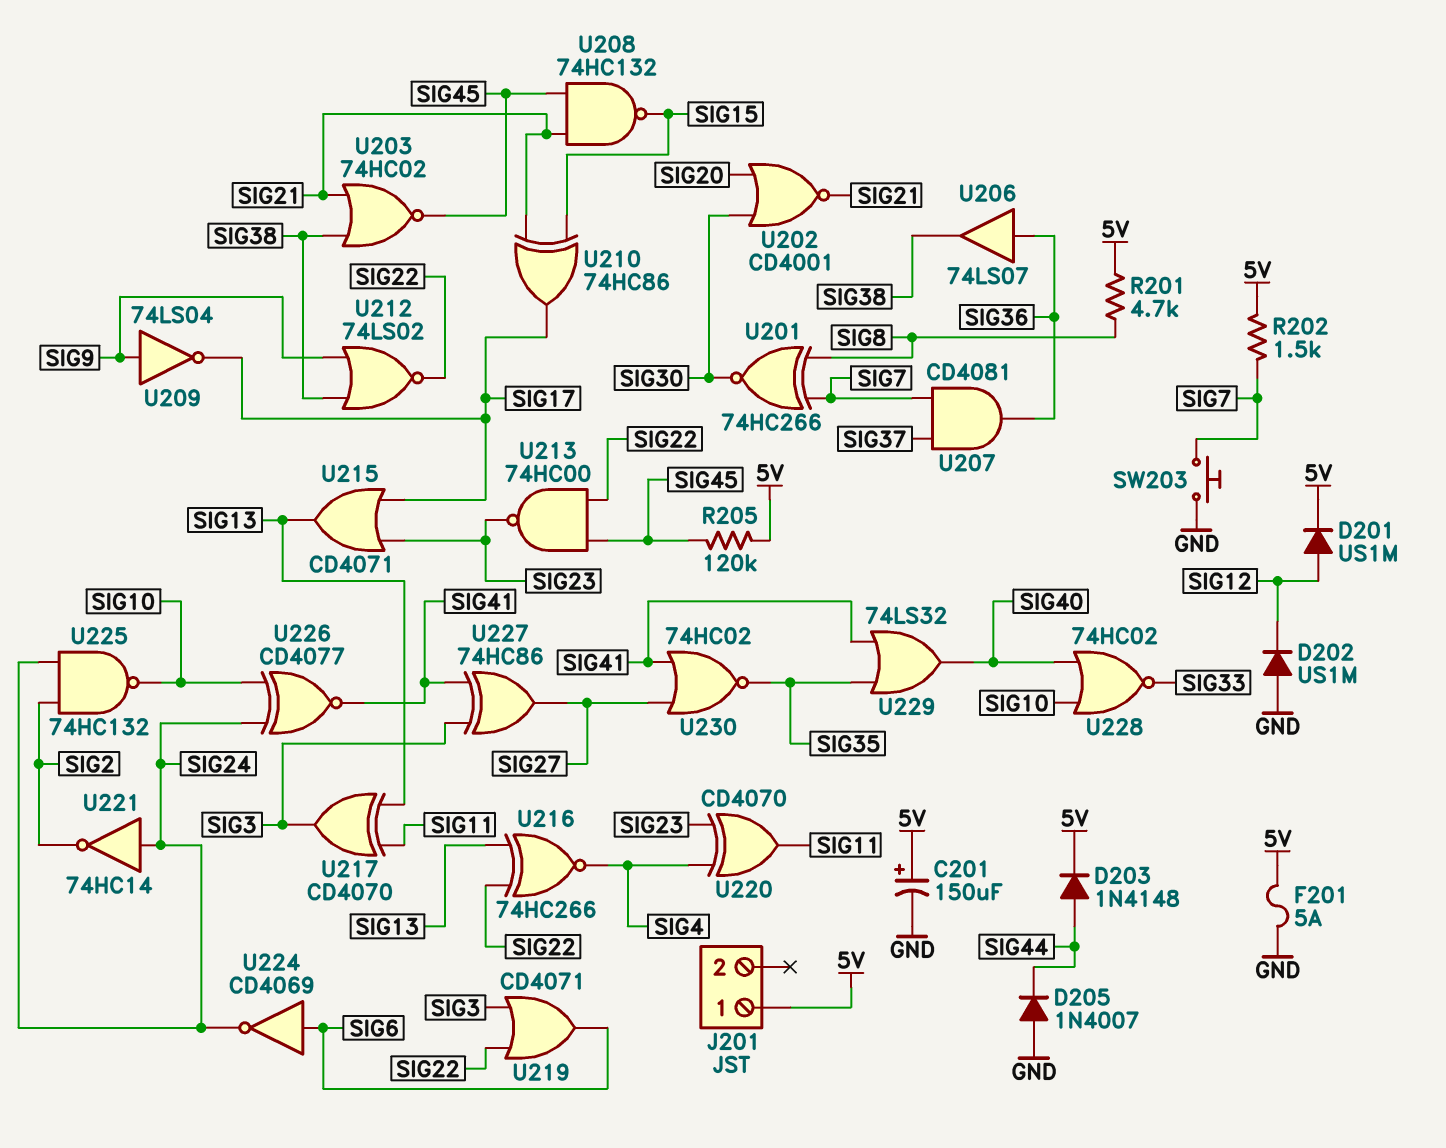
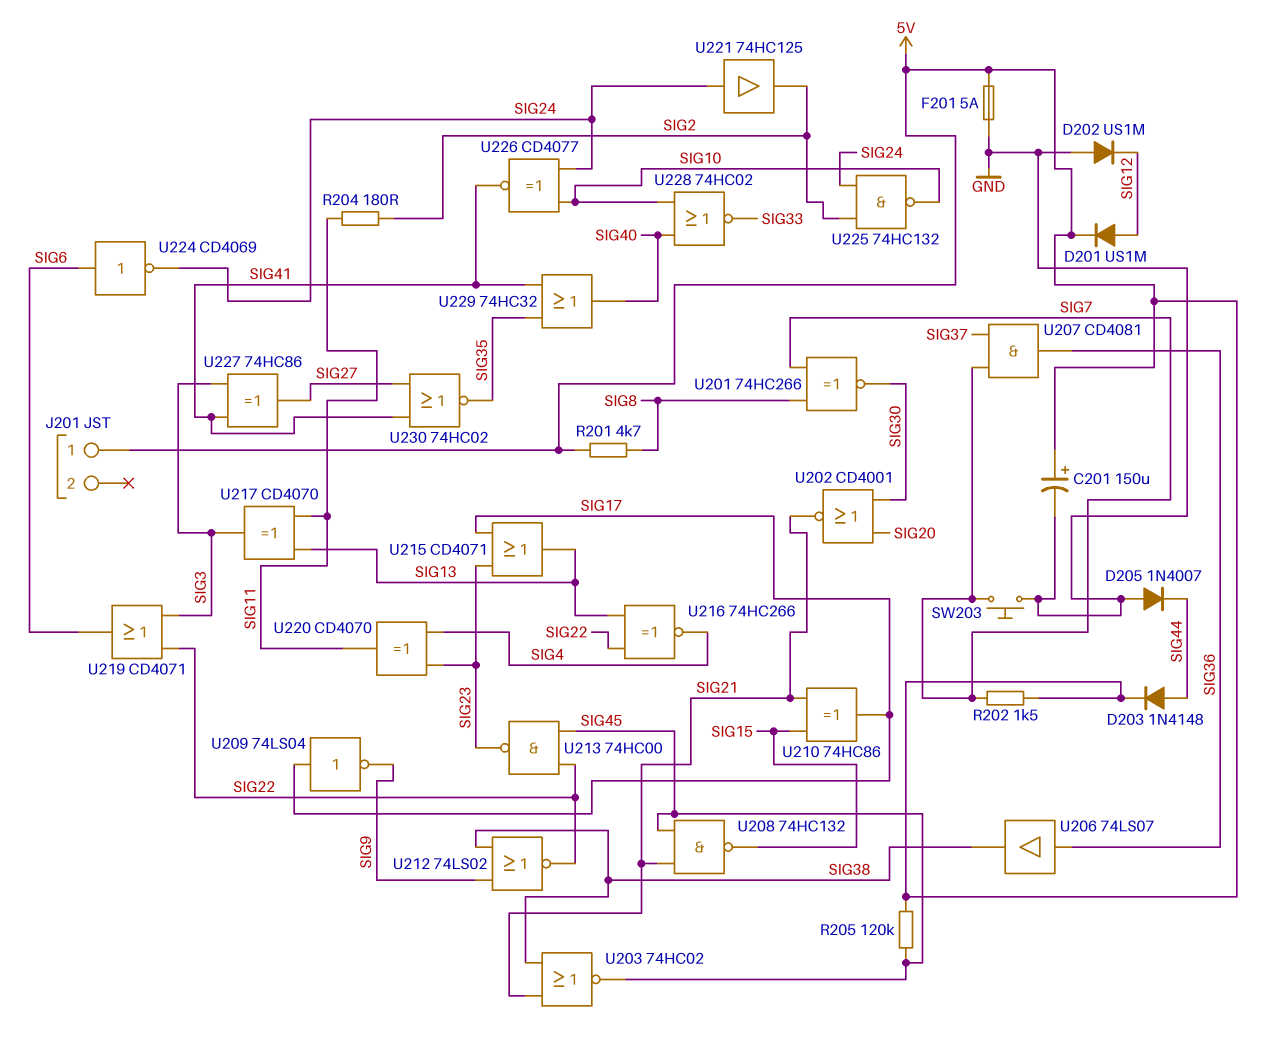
R204: none -> 180 (SIG2, SIG11)
U209: NOT 74LS04 (in SIG9, out SIG17) -> NOT 74LS04 (in SIG17, out SIG9)
U221: NOT 74HC14 (in SIG24, out SIG2) -> buffer 74HC125 (in SIG24, out SIG2)
U229: OR 74LS32 (in SIG35, in SIG41, out SIG40) -> OR 74HC32 (in SIG35, in SIG41, out SIG40)

